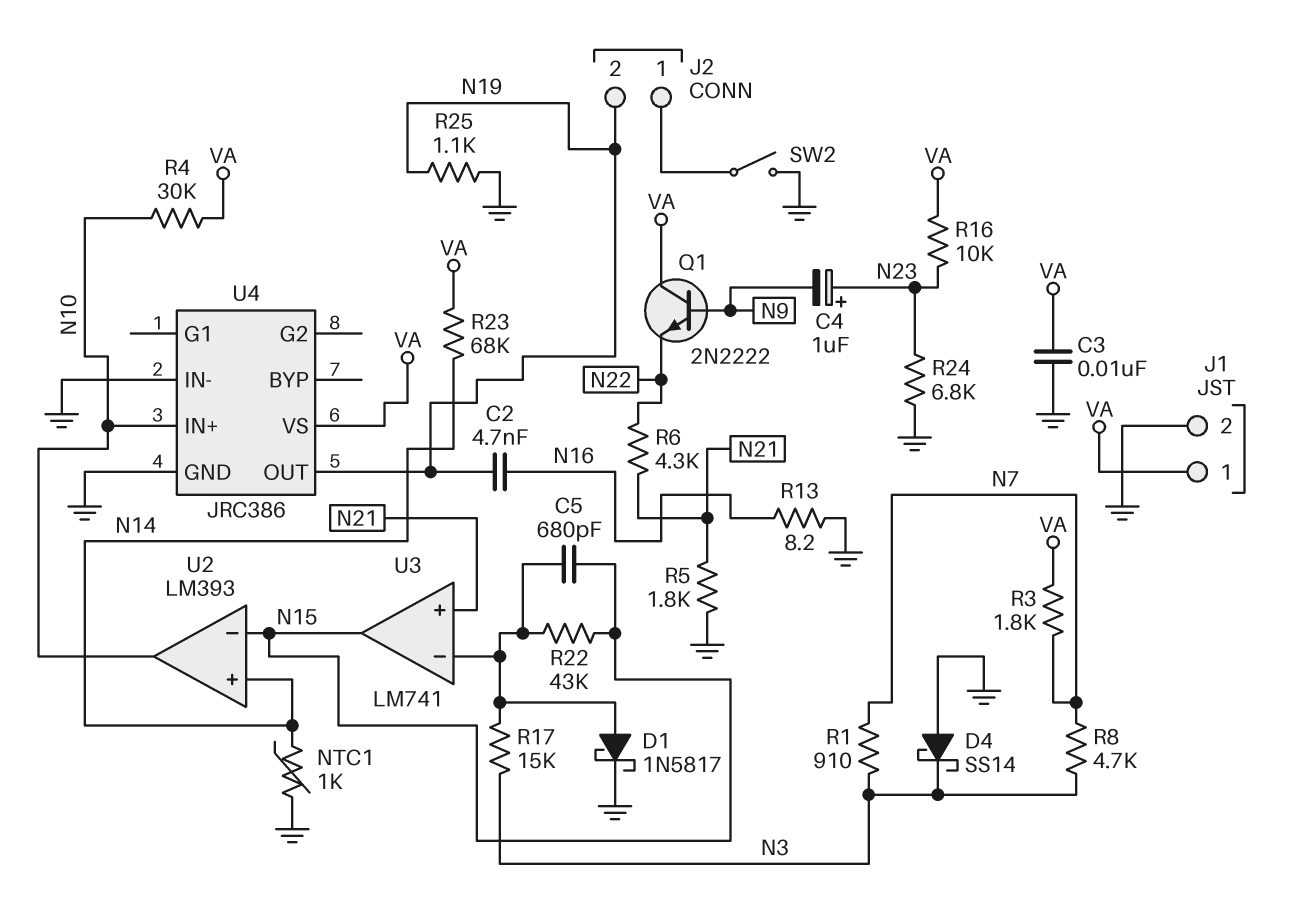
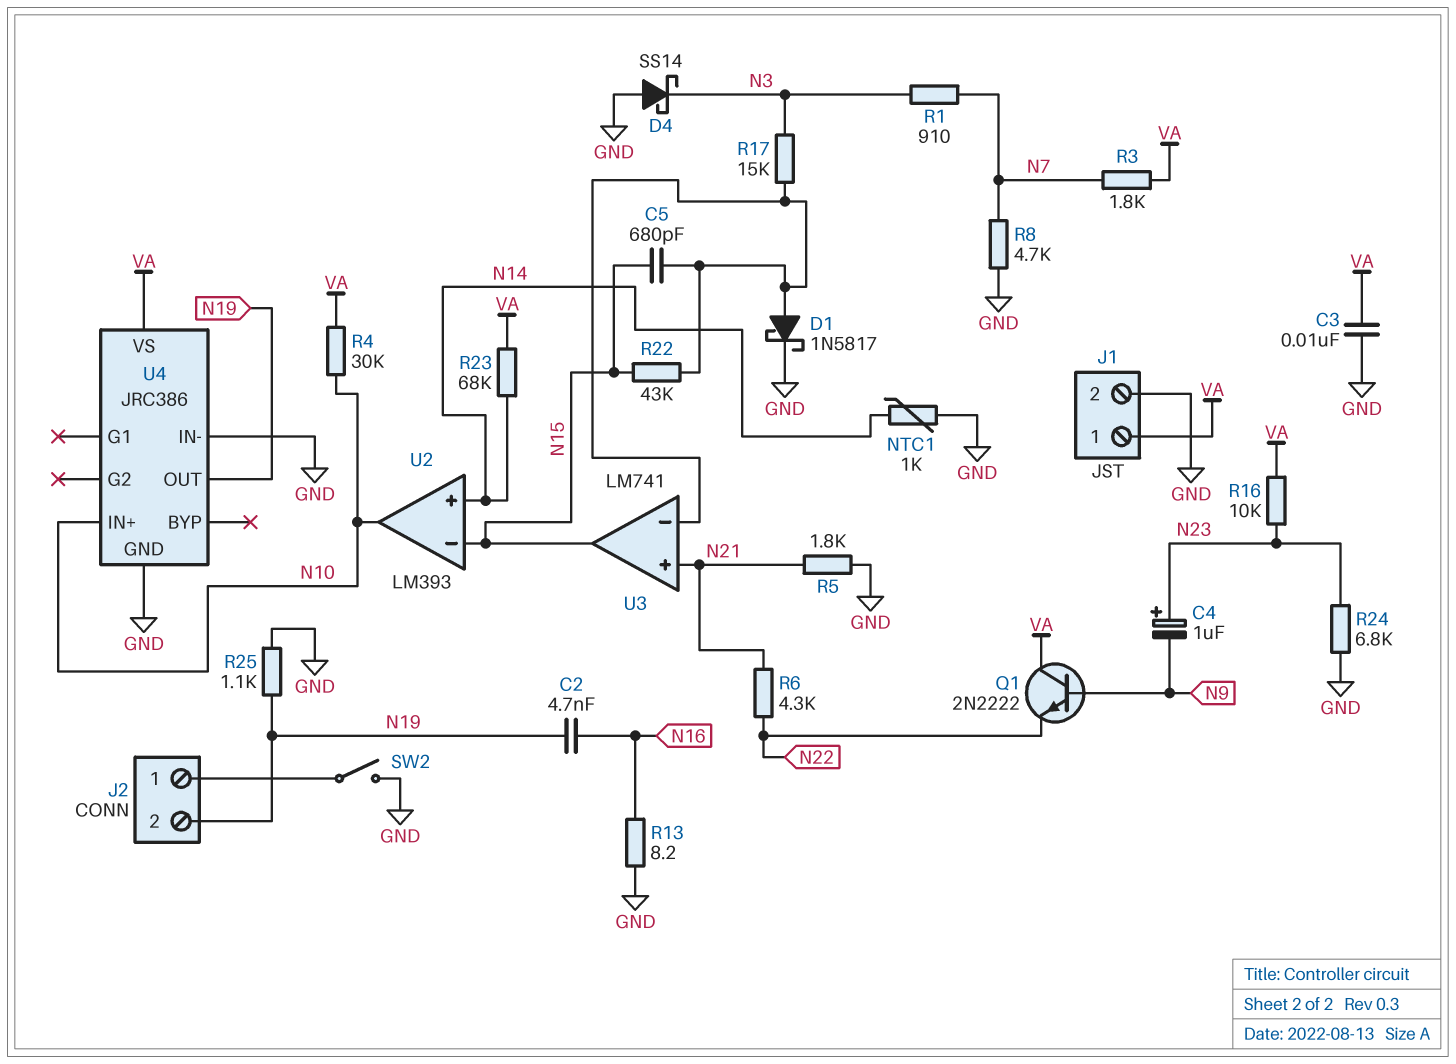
R8: 4.7k (N3, N7) -> 4.7k (GND, N7)

